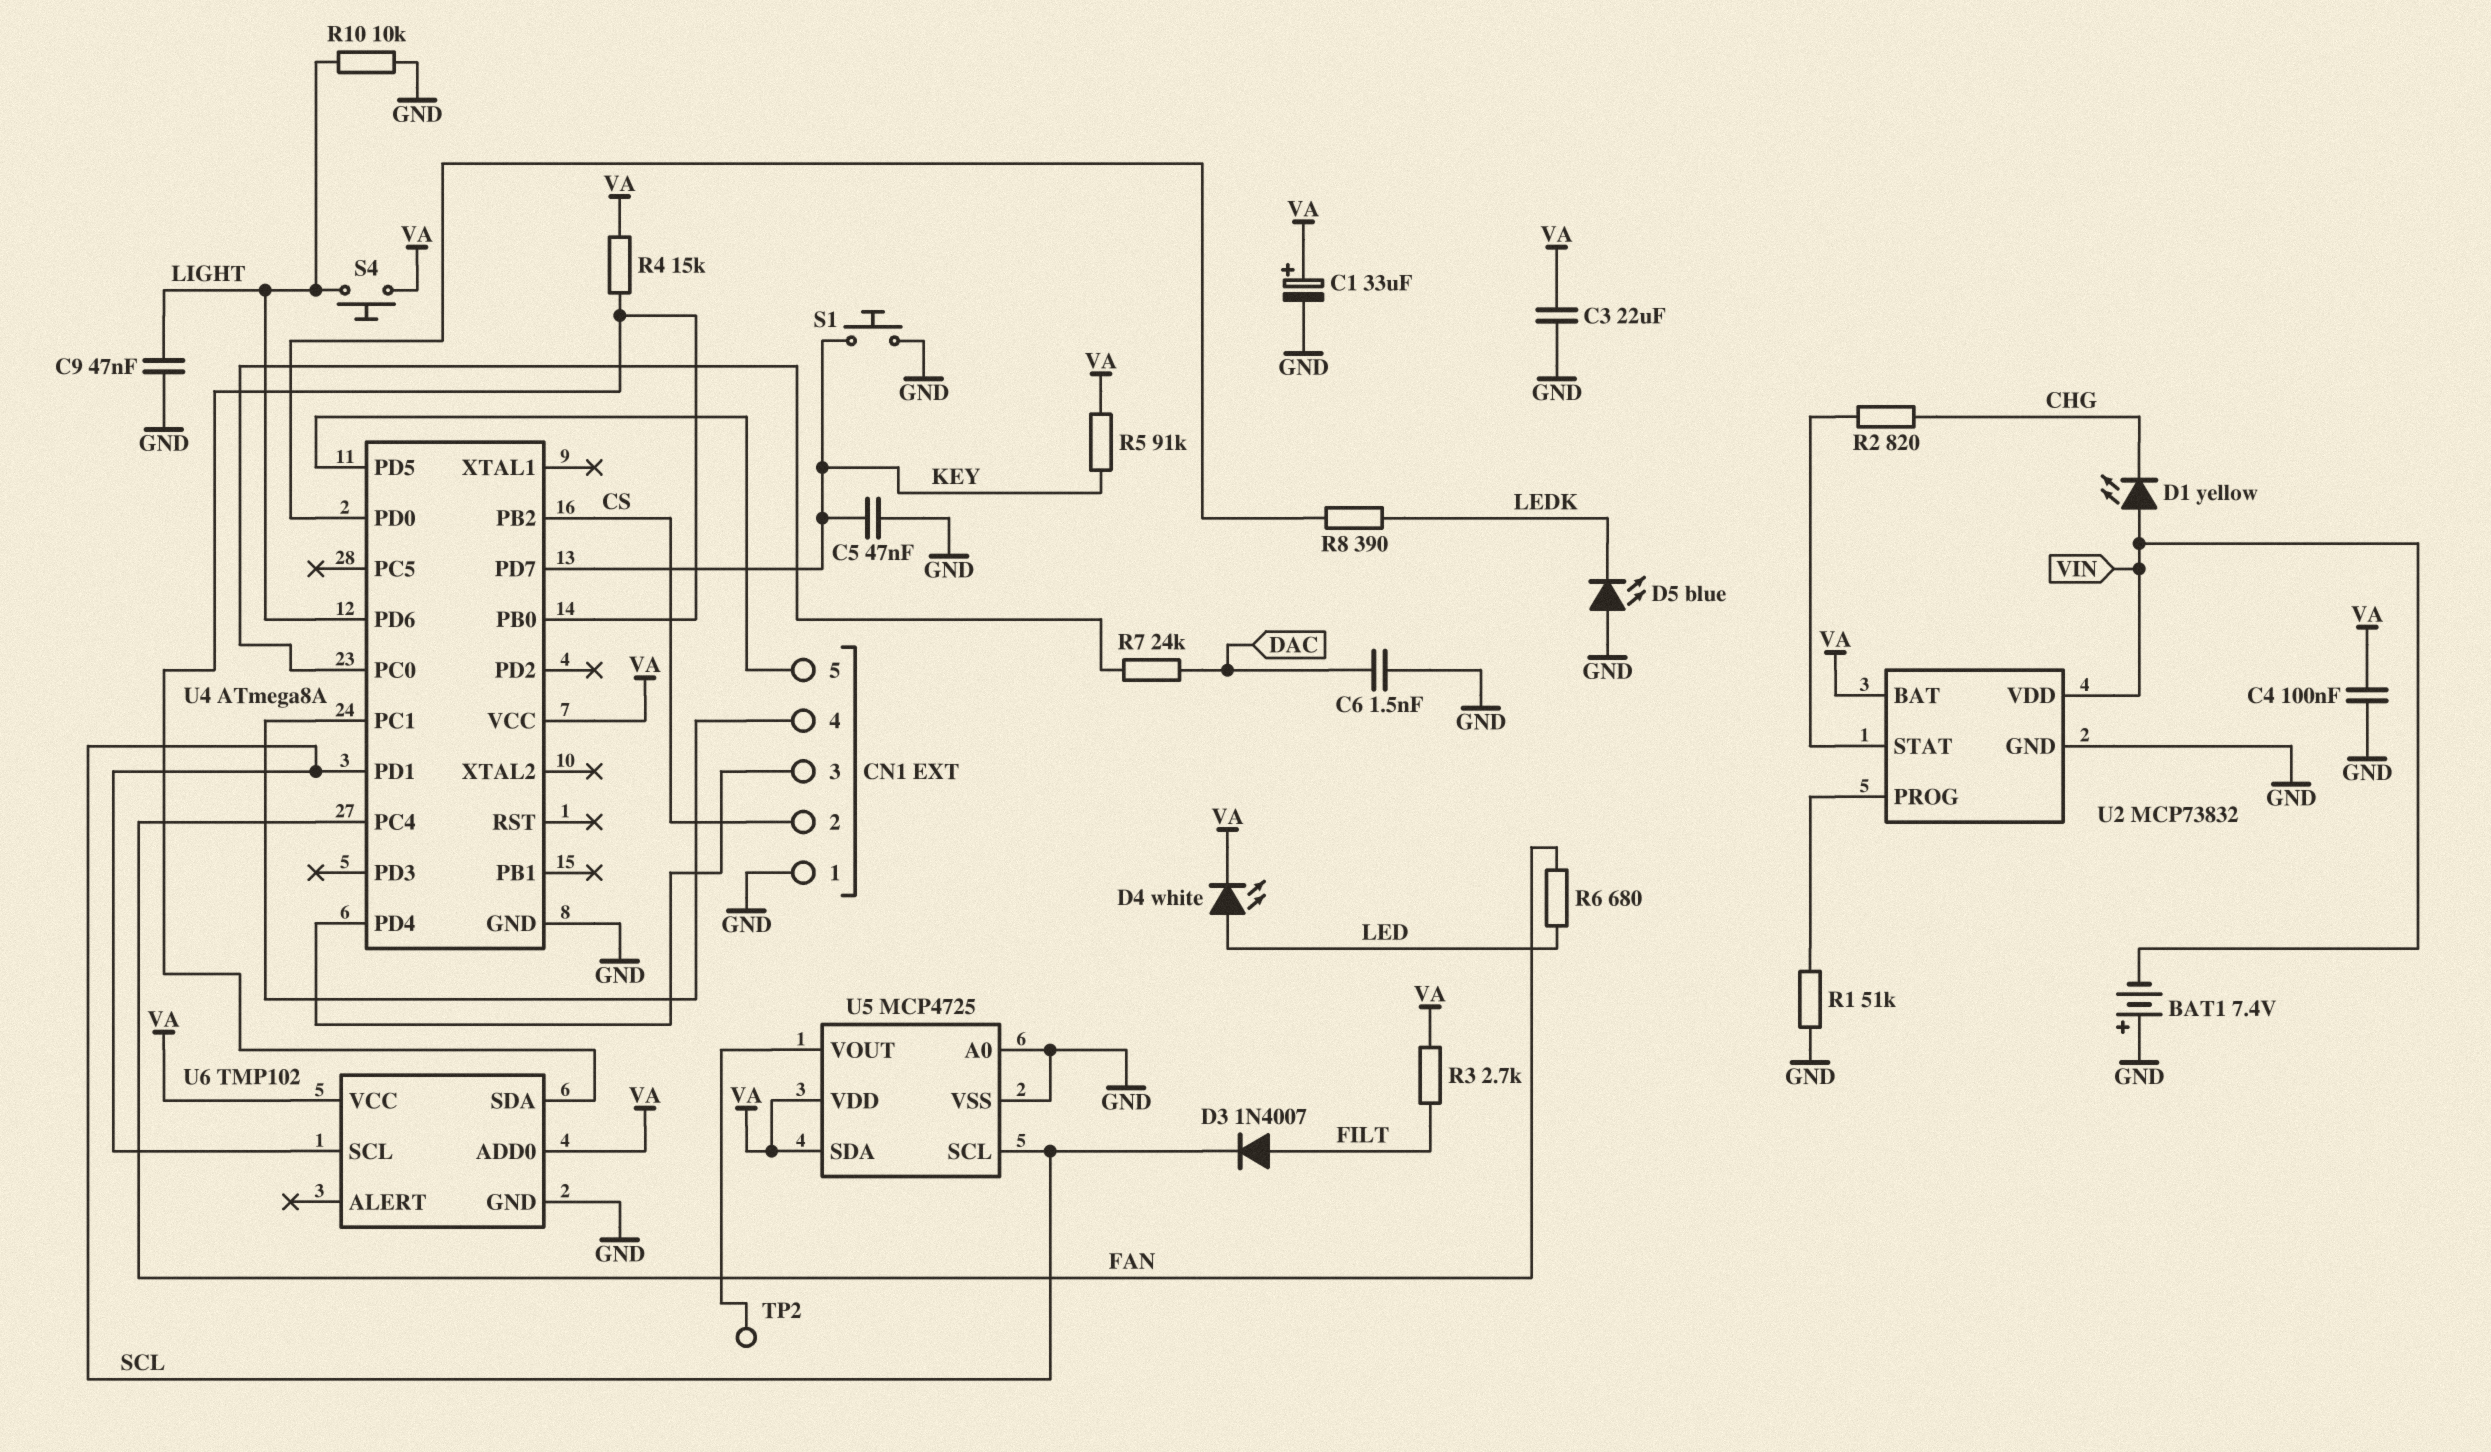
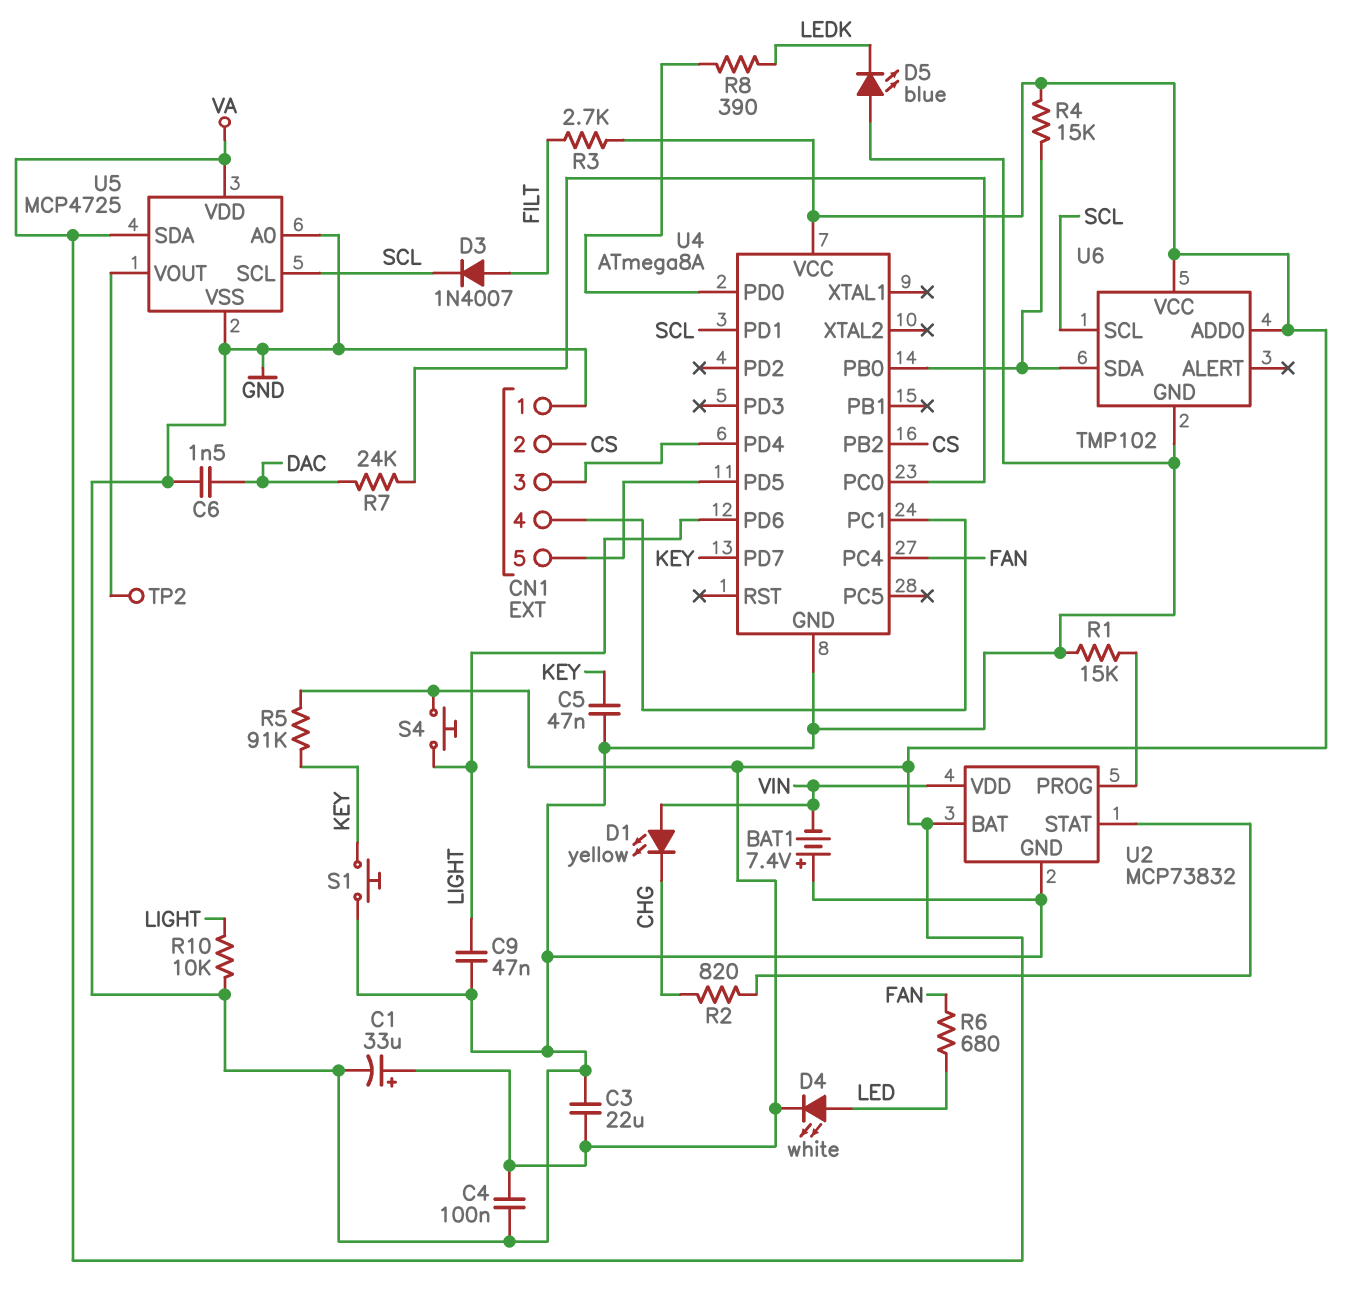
R1: 51k (GND, U2/PROG) -> 15k (GND, U2/PROG)

